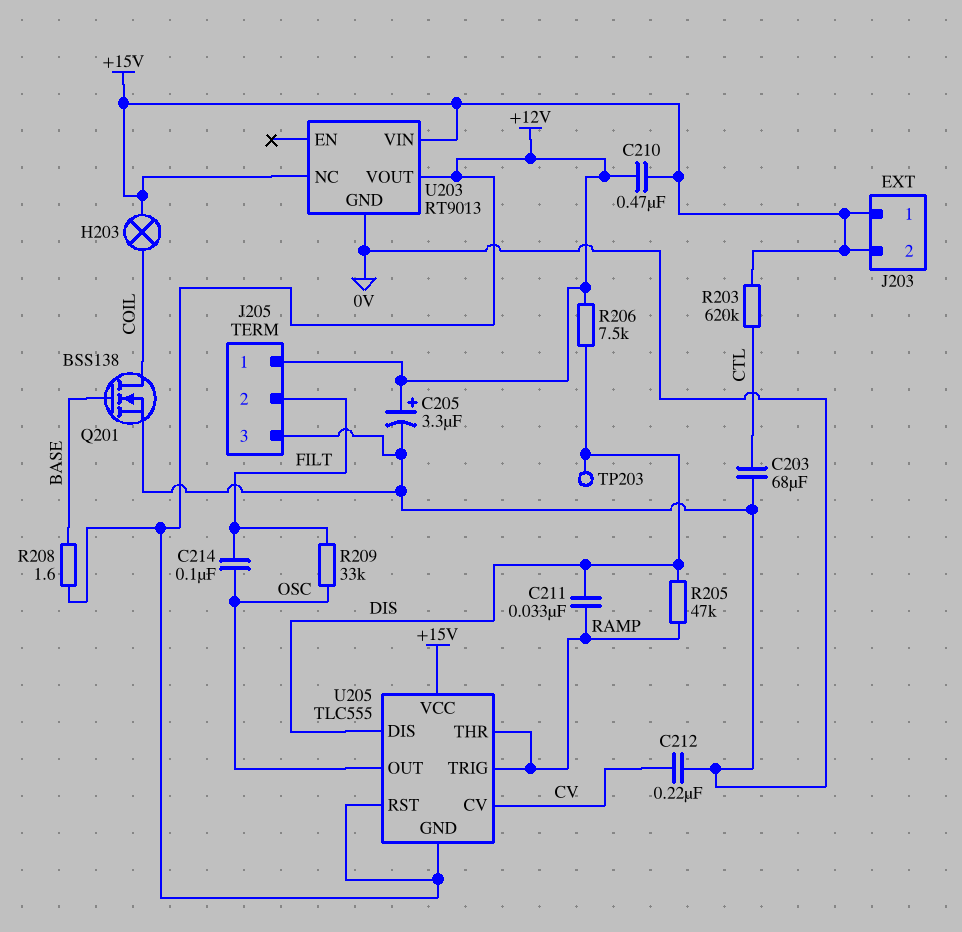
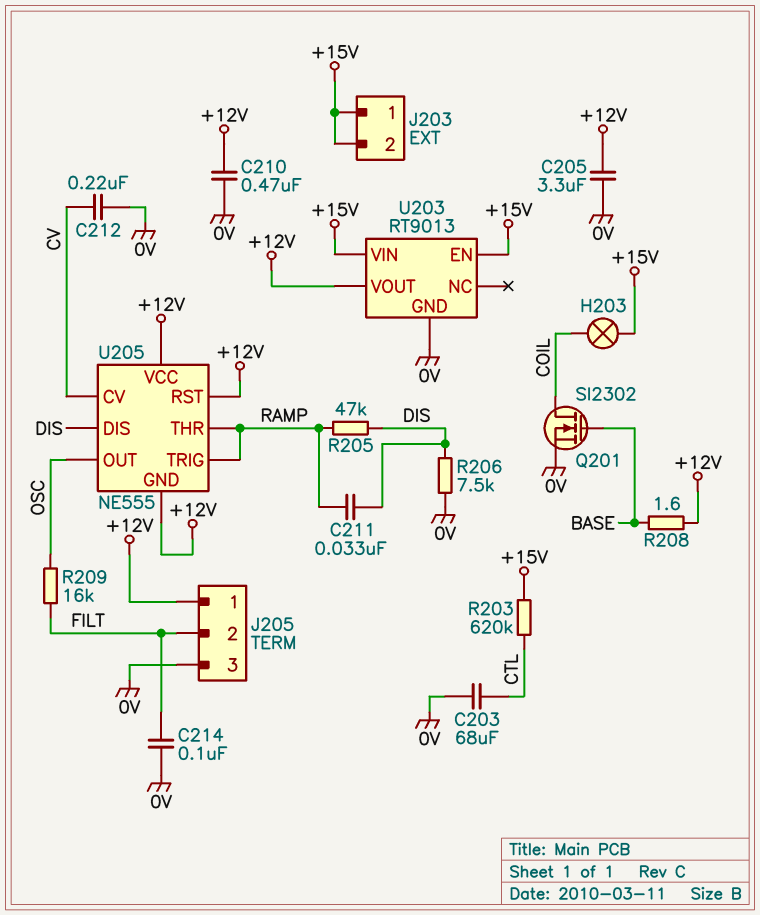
C205: 3.3uF (plus +12V, minus 0V) -> 3.3uF (+12V, 0V)
C210: 470nF (+12V, +15V) -> 470nF (+12V, 0V)
C214: 100nF (FILT, OSC) -> 100nF (0V, FILT)
Q201: NMOS BSS138 (G BASE, D COIL, S 0V) -> NMOS SI2302 (G BASE, D COIL, S 0V)
R206: 7.5k (+12V, DIS) -> 7.5k (0V, DIS)
R209: 33k (FILT, OSC) -> 16k (FILT, OSC)
TP203: test point (DIS) -> none
U203 pin EN: none -> +15V
U203 pin NC: +15V -> none
U205: TLC555 -> NE555
U205 pin VCC: +15V -> +12V

